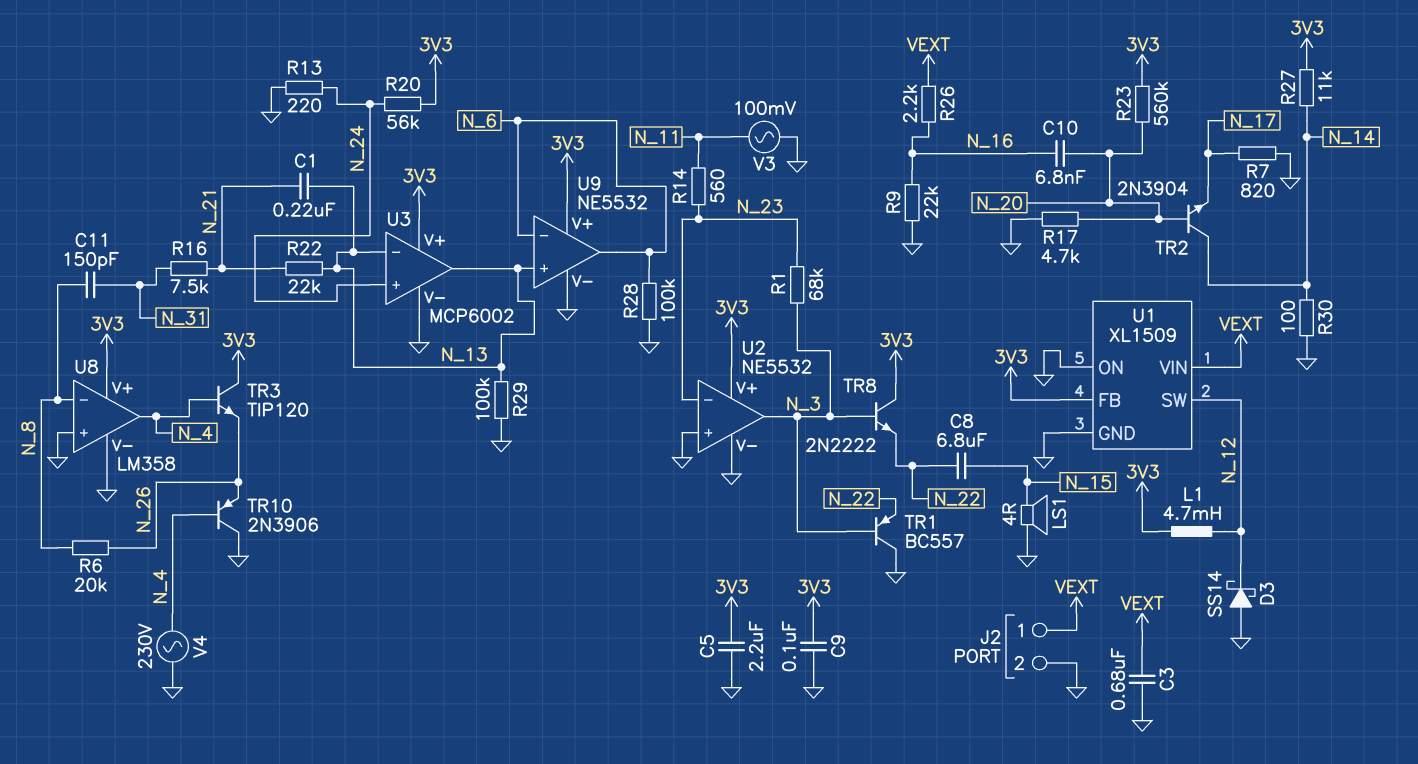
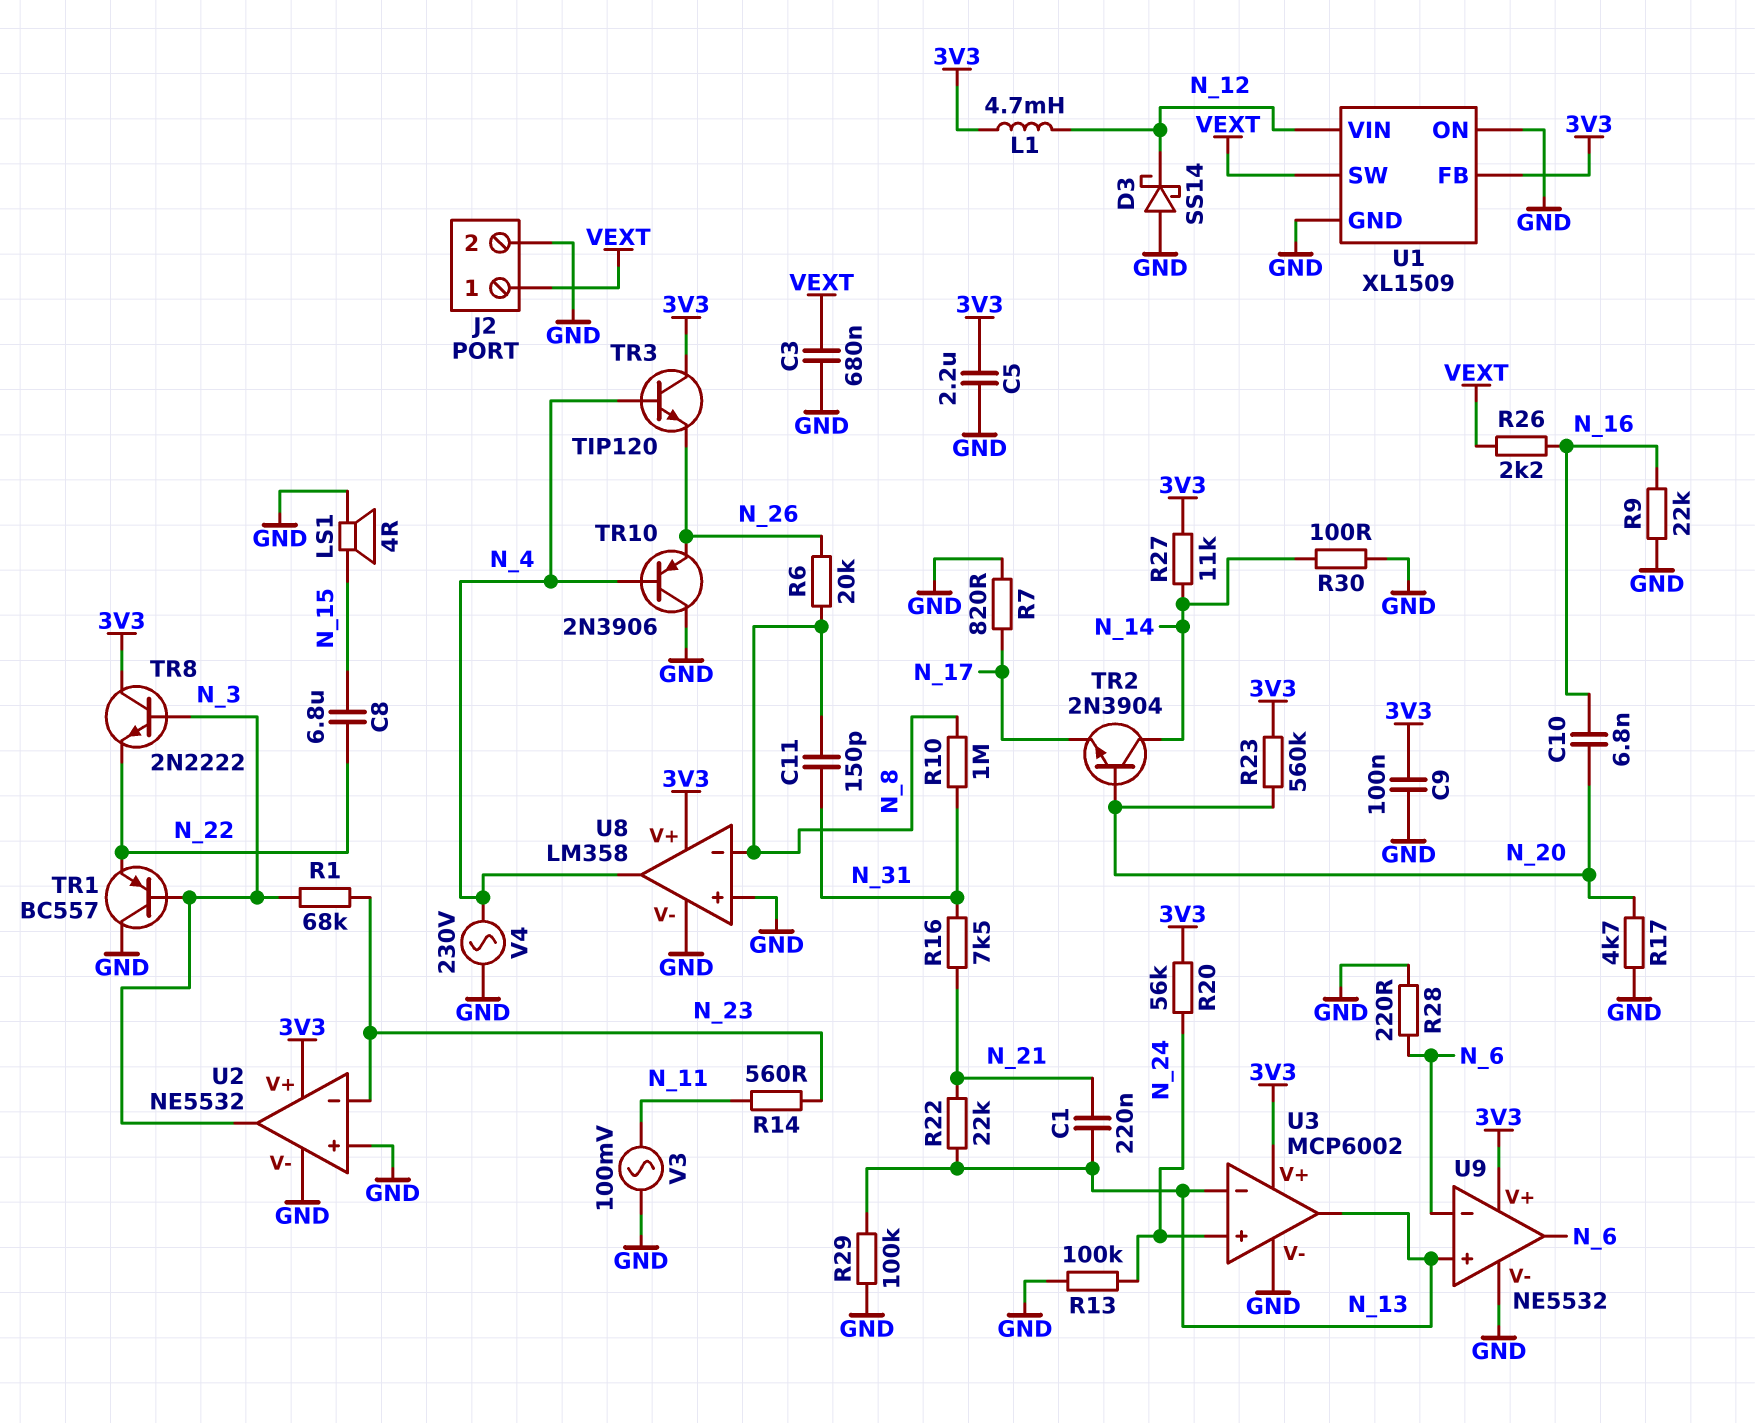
R10: none -> 1M (N_8, N_31)
R13: 220 (GND, N_24) -> 100k (GND, N_24)
R28: 100k (GND, N_6) -> 220 (GND, N_6)
U1 pin SW: N_12 -> VEXT
U1 pin VIN: VEXT -> N_12

